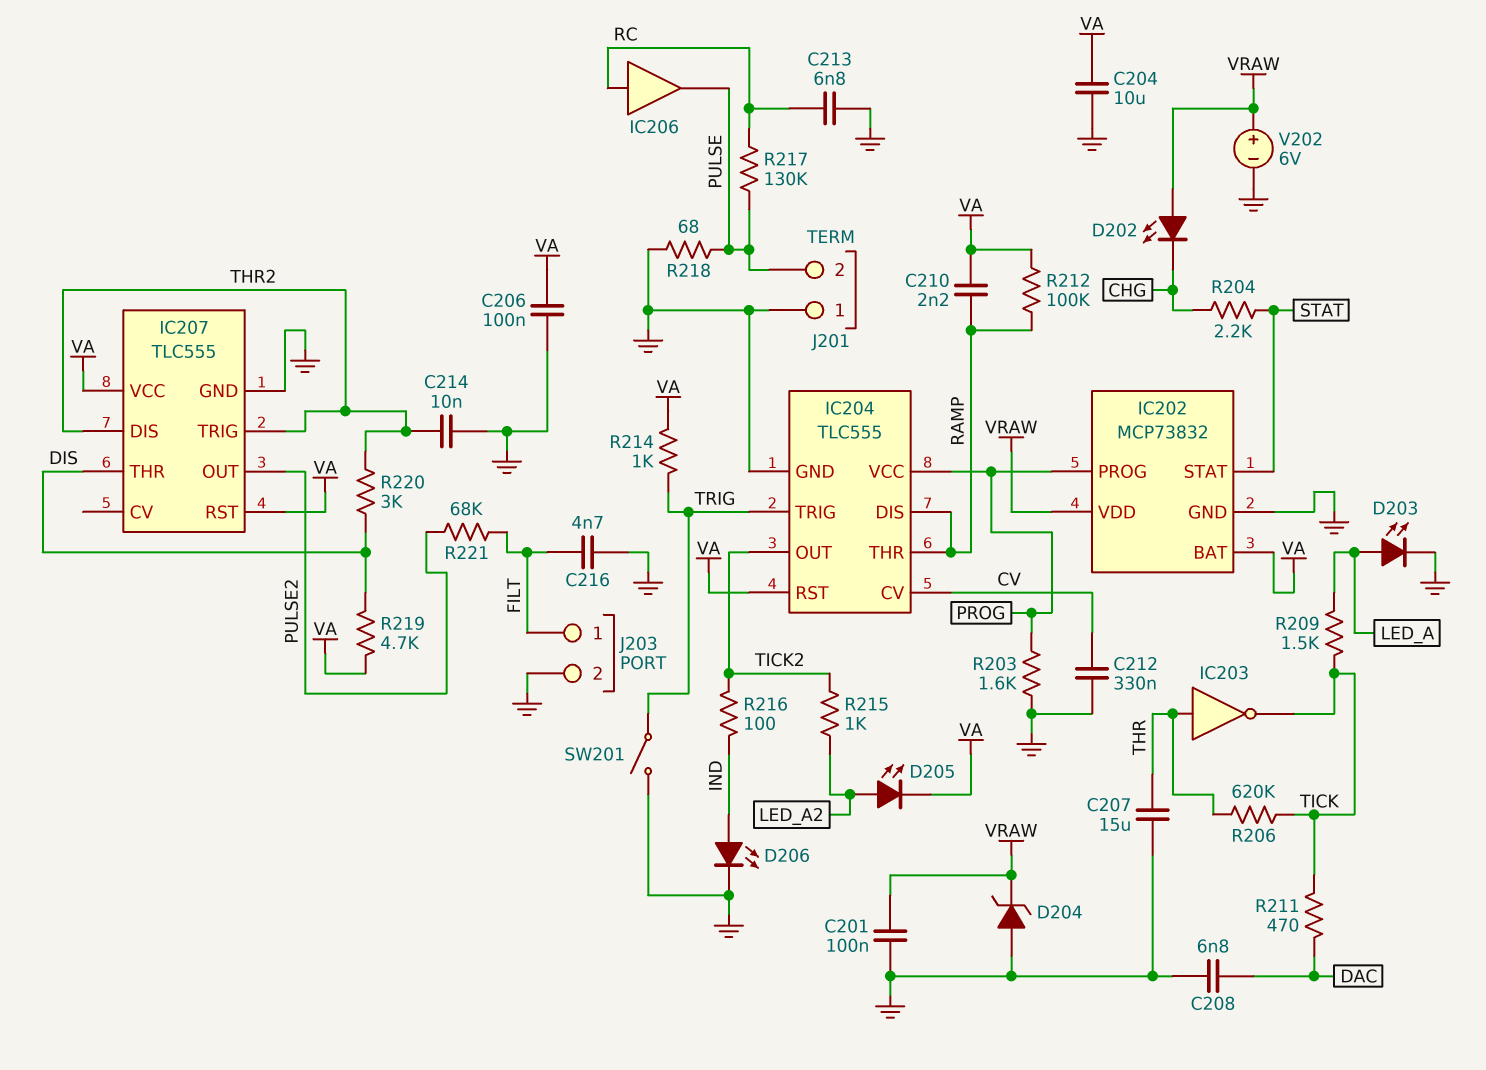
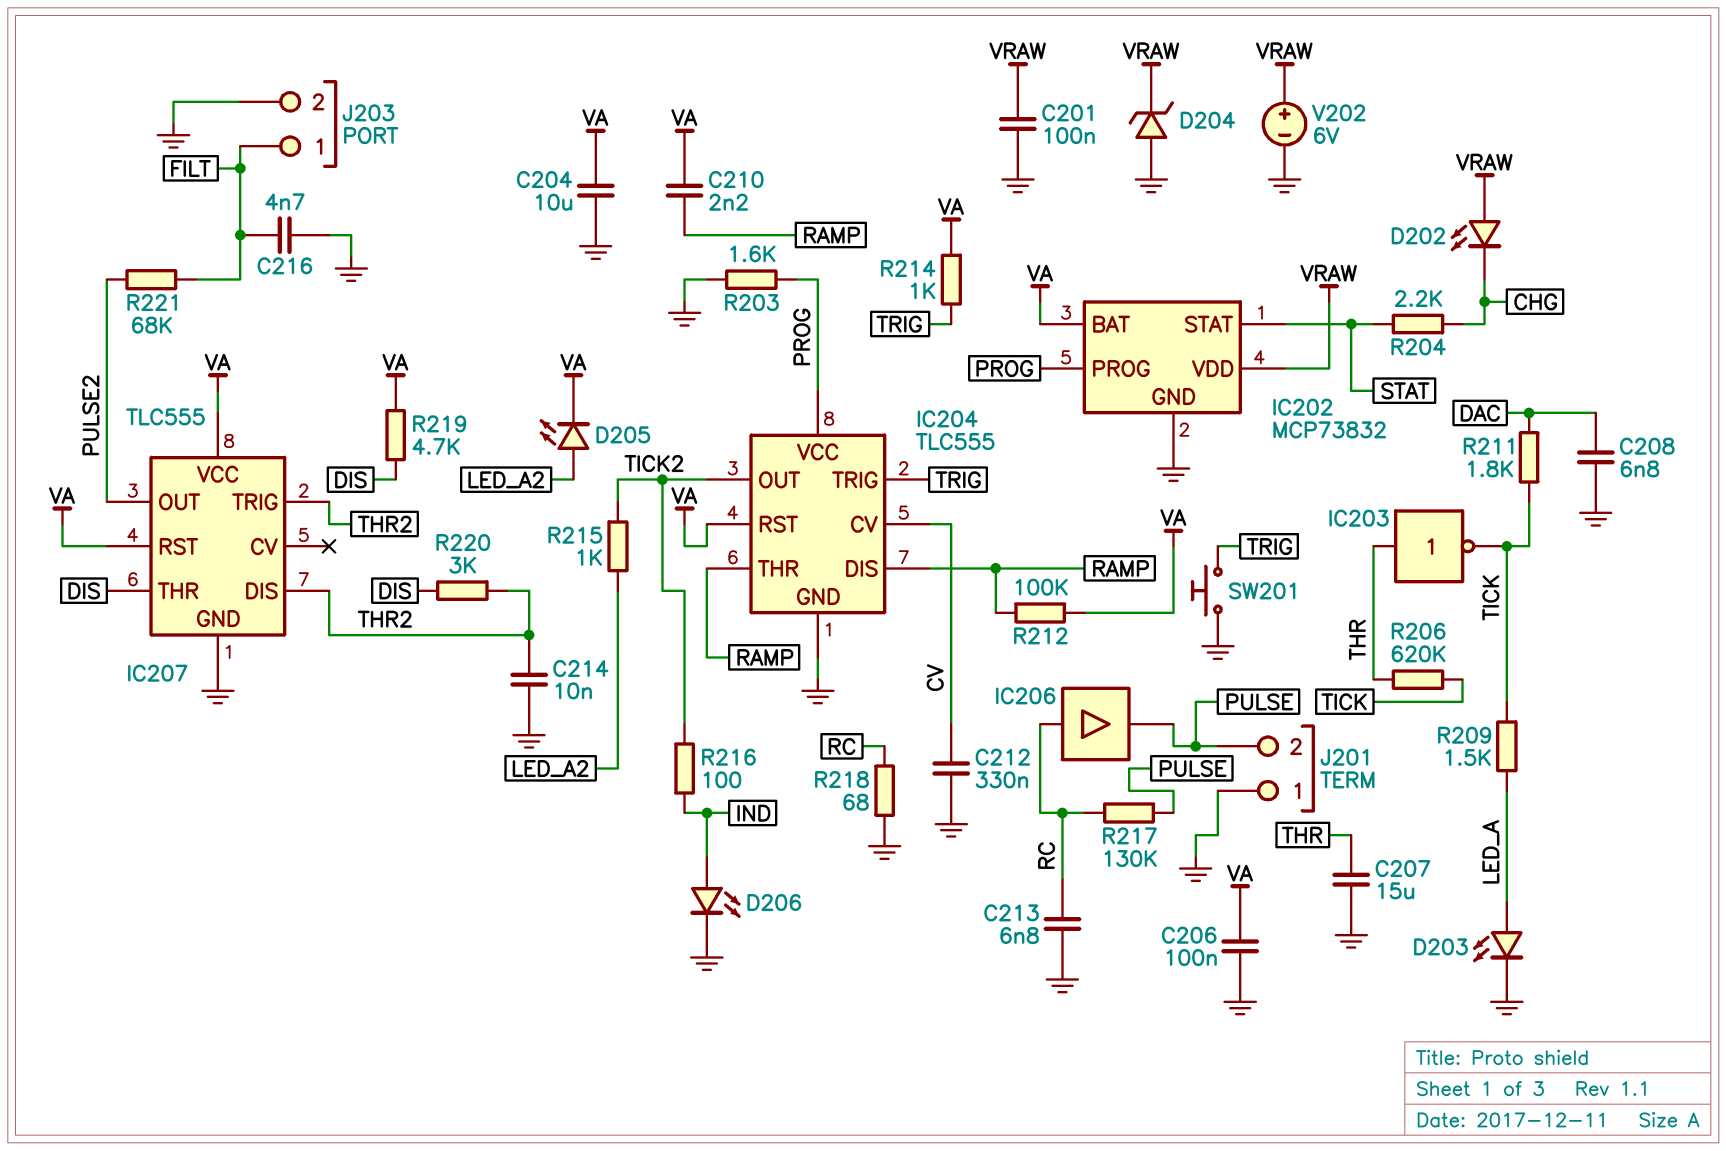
R211: 470 (DAC, TICK) -> 1.8k (DAC, TICK)
R218: 68 (GND, PULSE) -> 68 (GND, RC)
SW201: switch (GND, TRIG) -> button (GND, TRIG)

